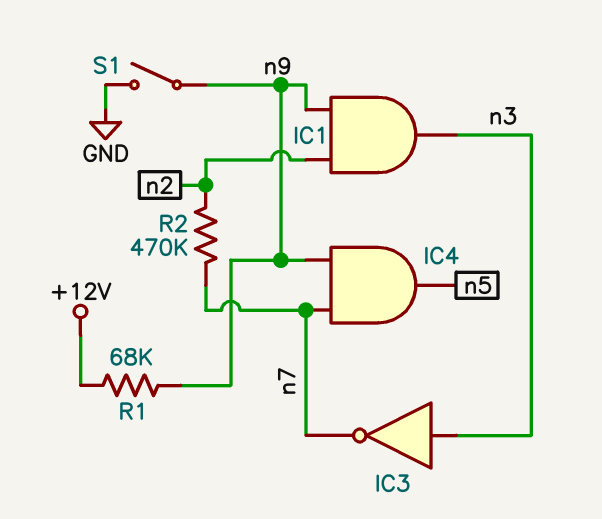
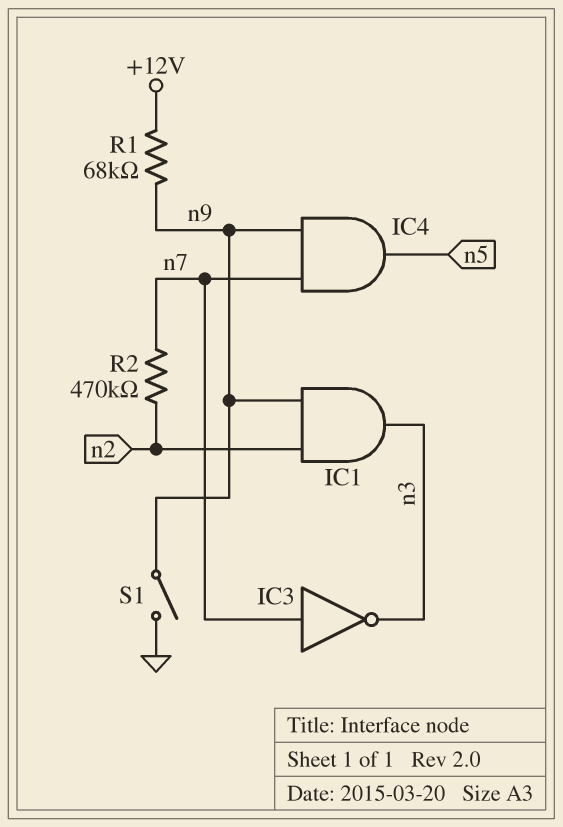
IC3: NOT (in n3, out n7) -> NOT (in n7, out n3)

